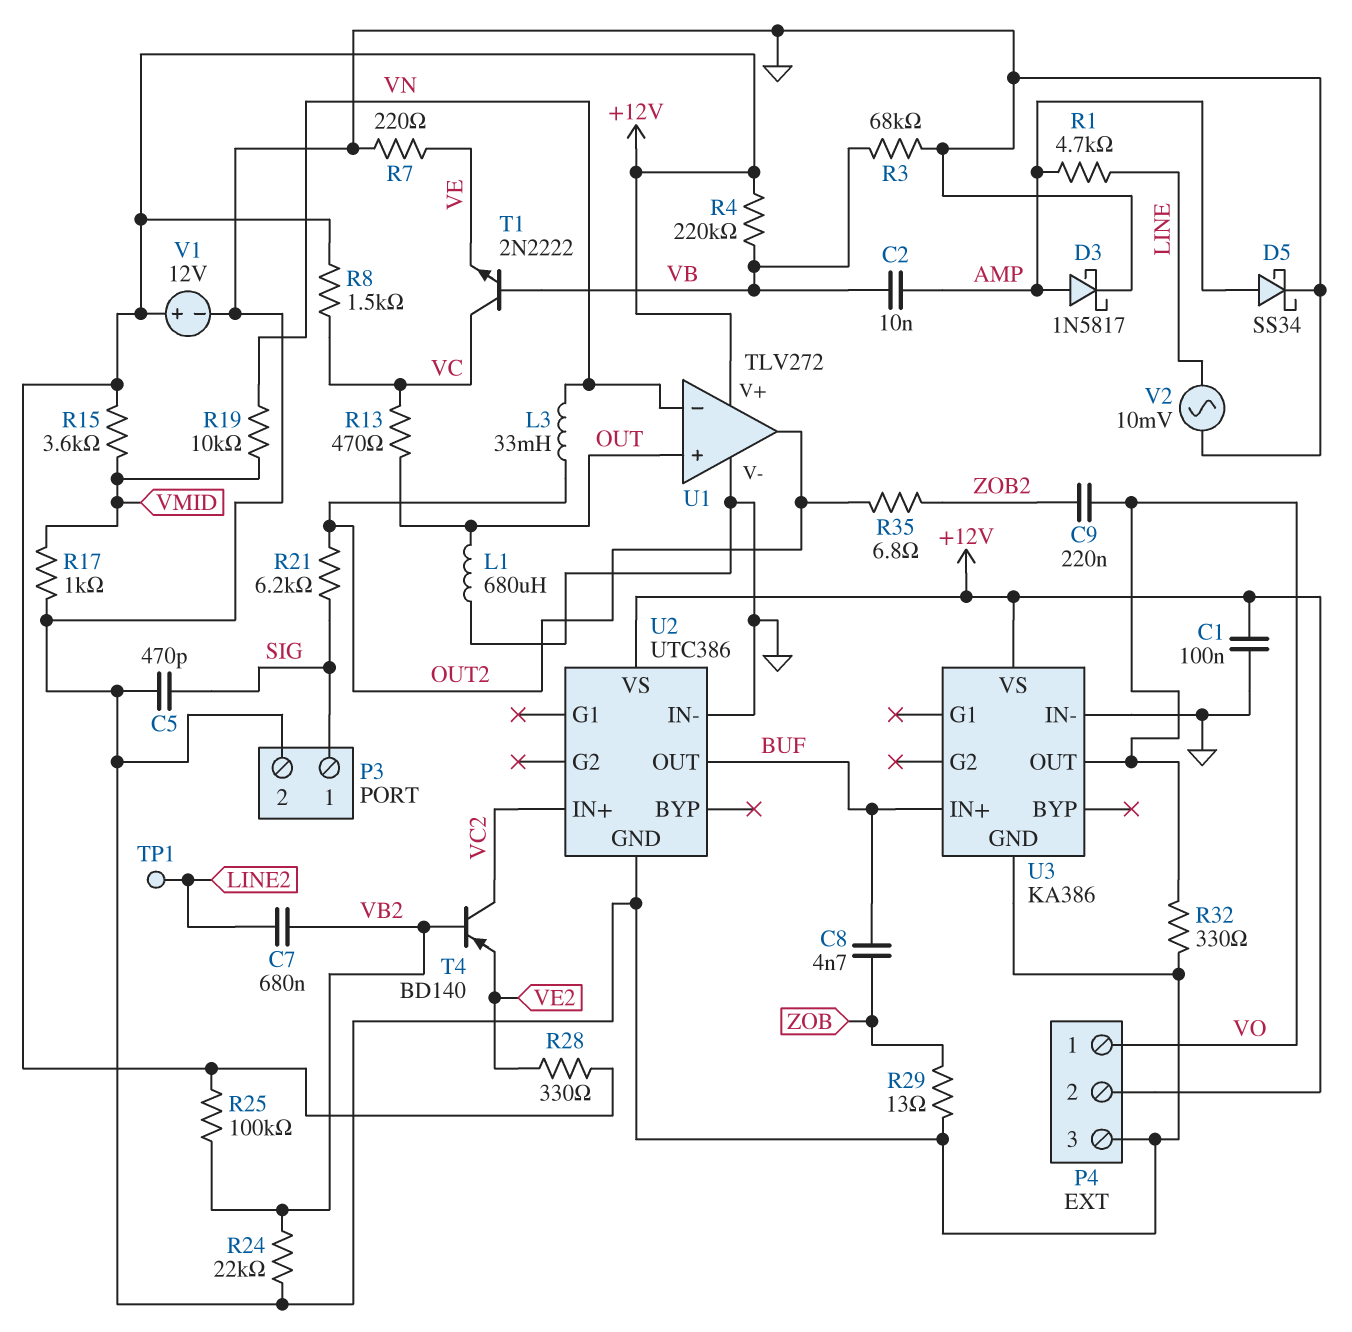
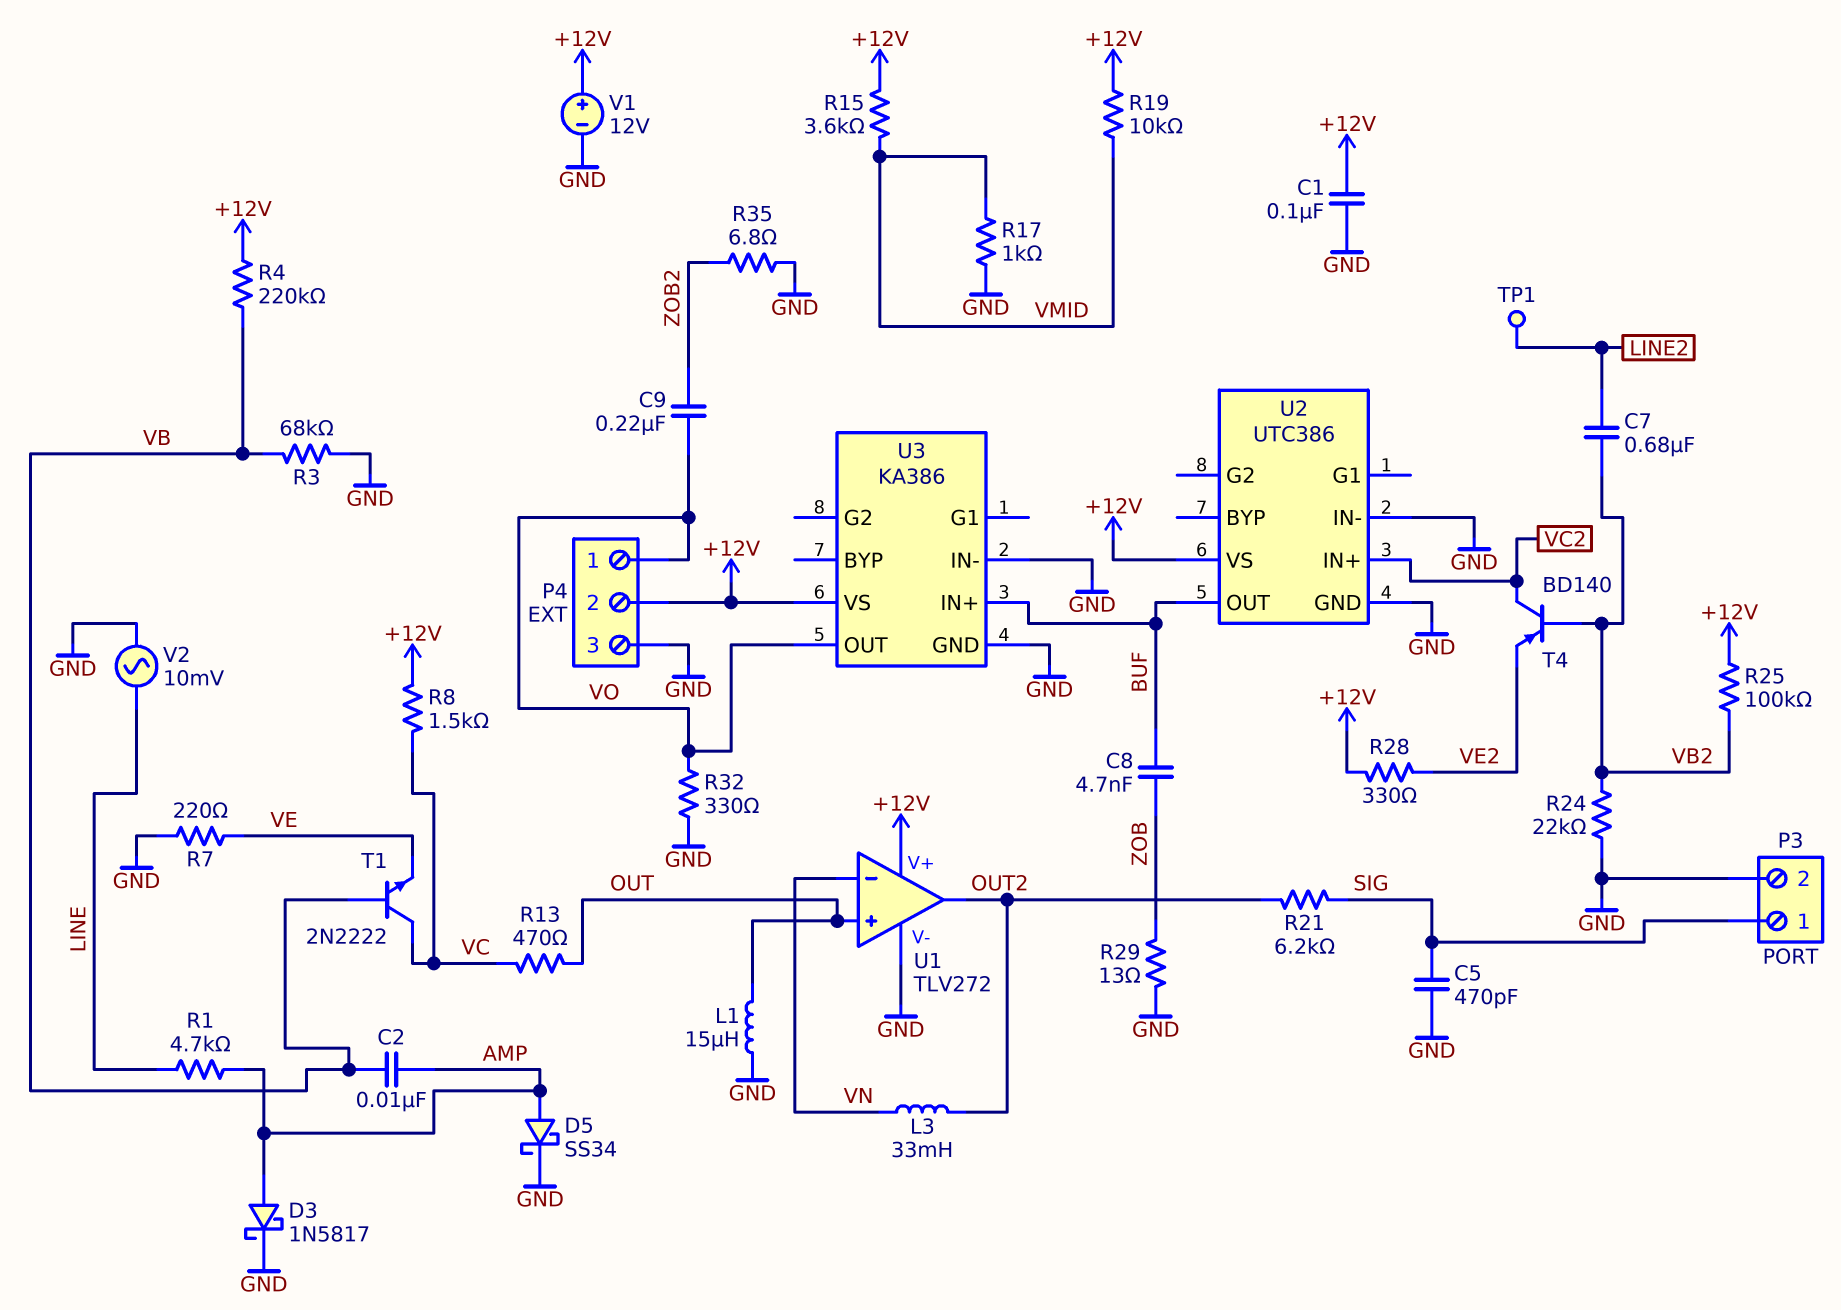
L1: 680uH (GND, OUT) -> 15uH (GND, OUT)
R19: 10k (VMID, VN) -> 10k (+12V, VMID)
R35: 6.8 (OUT2, ZOB2) -> 6.8 (GND, ZOB2)

